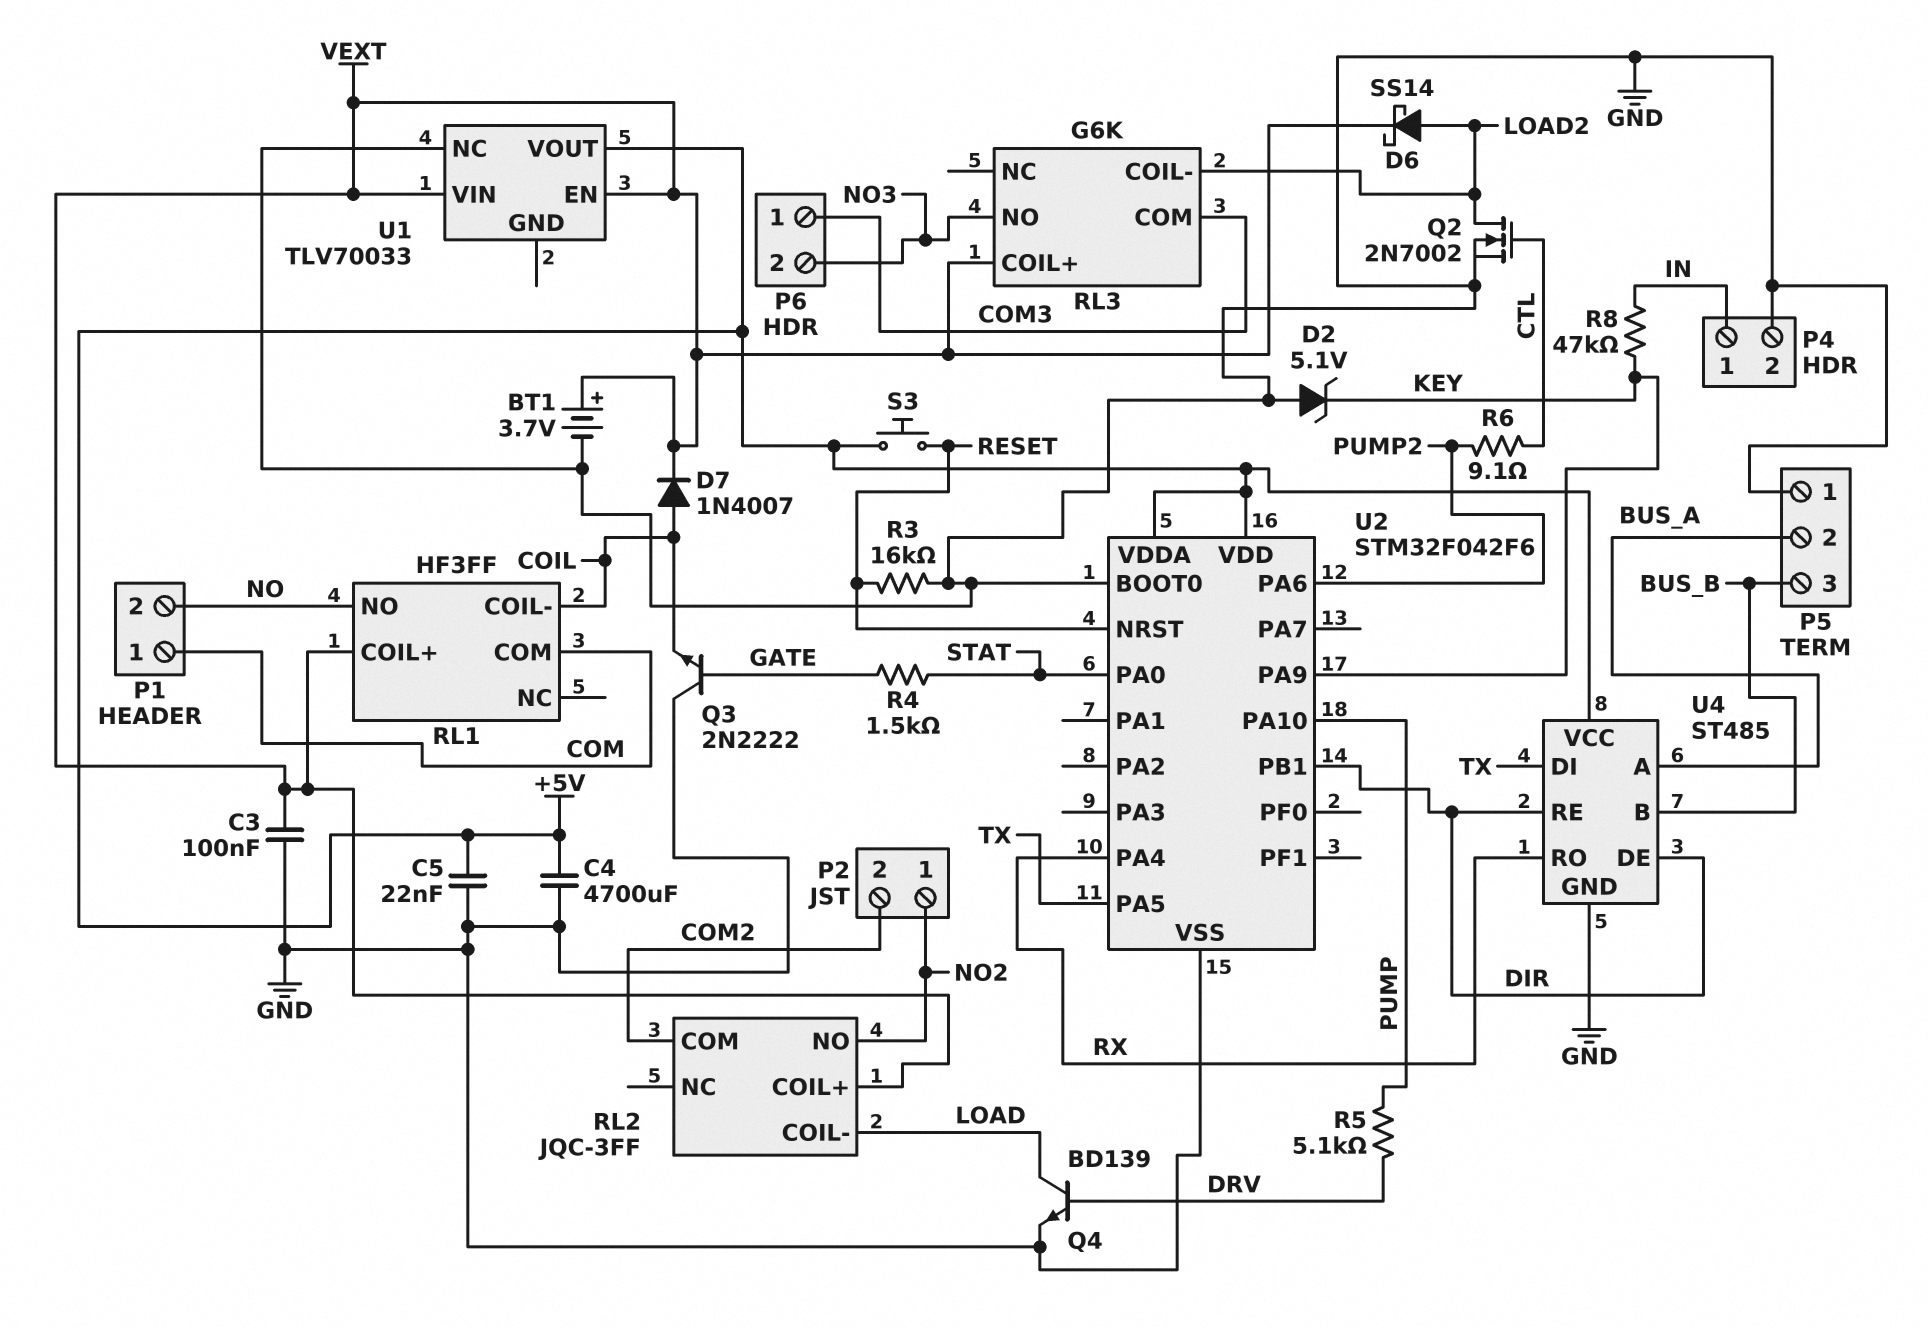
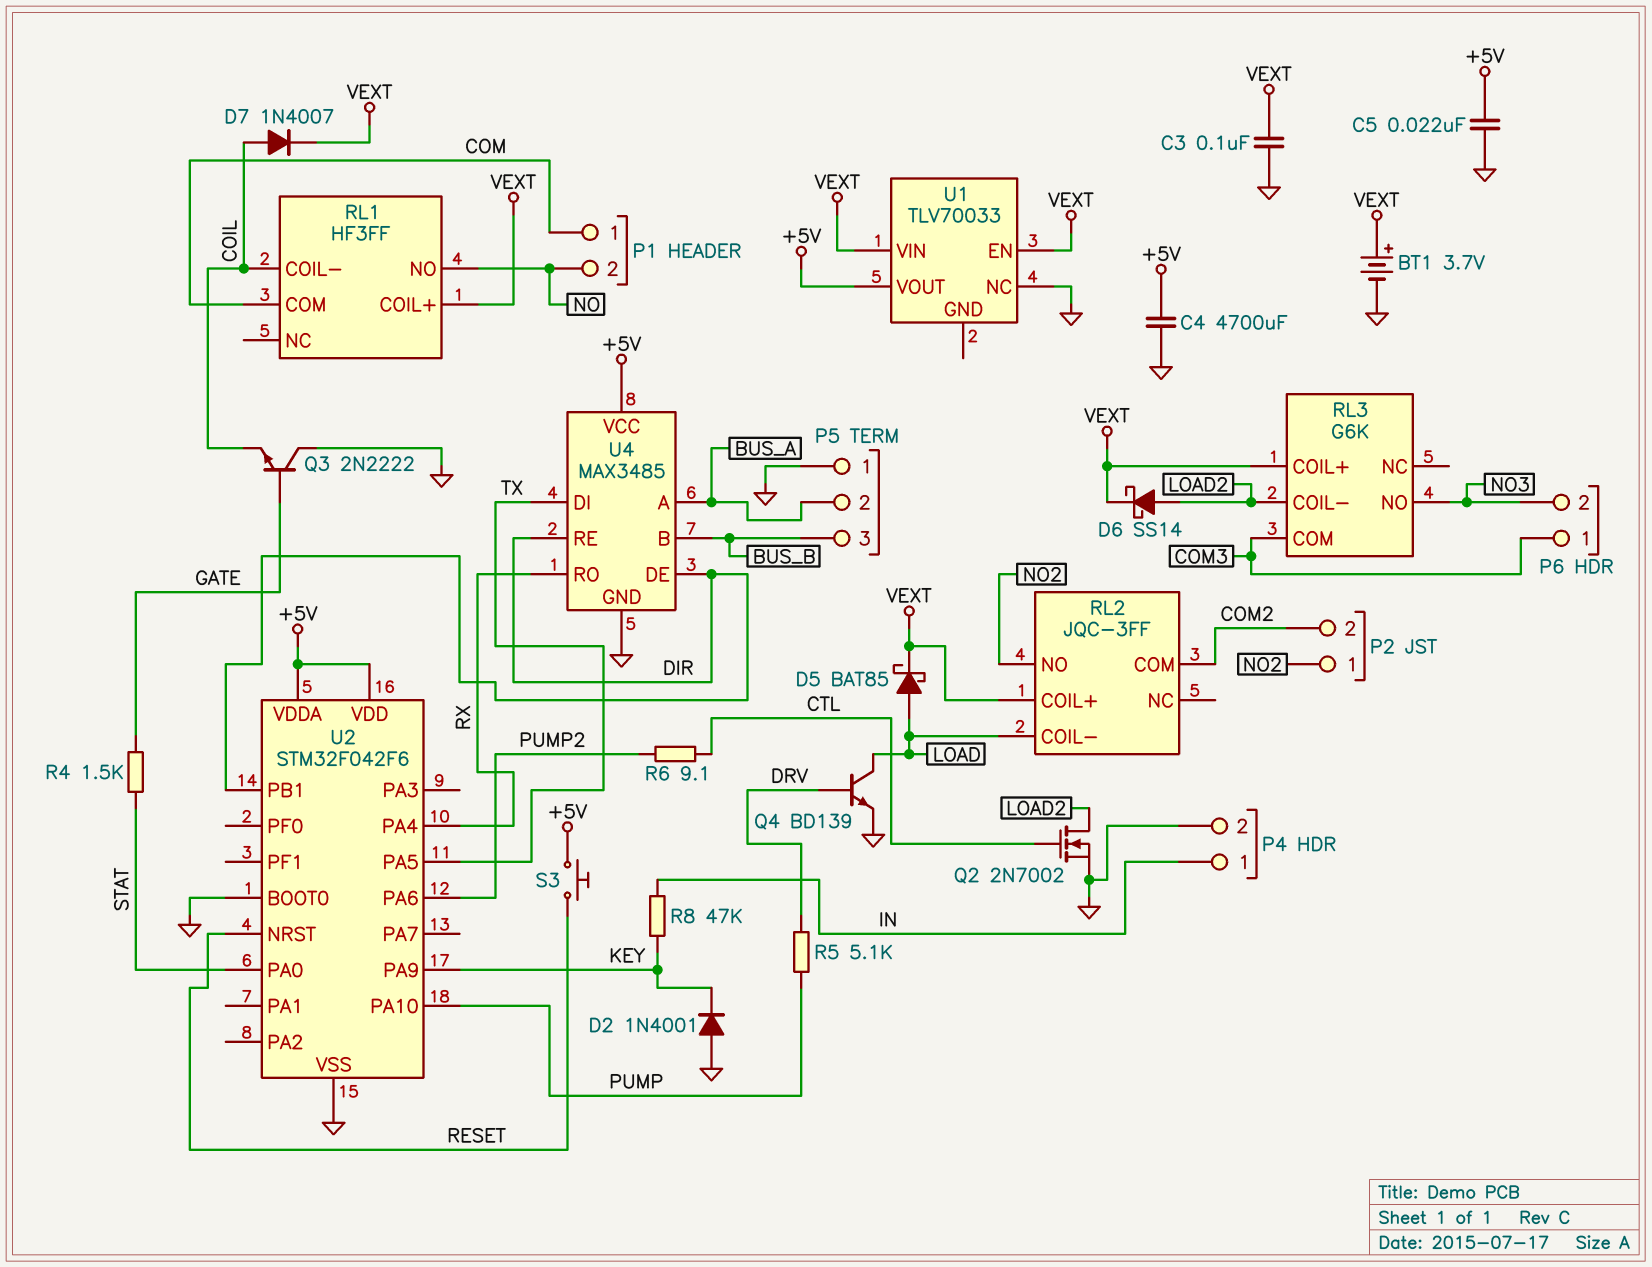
D2: zener 5.1V (A GND, K KEY) -> diode 1N4001 (A GND, K KEY)
D5: none -> schottky BAT85 (A LOAD, K VEXT)
R3: 16k (GND, RESET) -> none
U4: ST485 -> MAX3485

